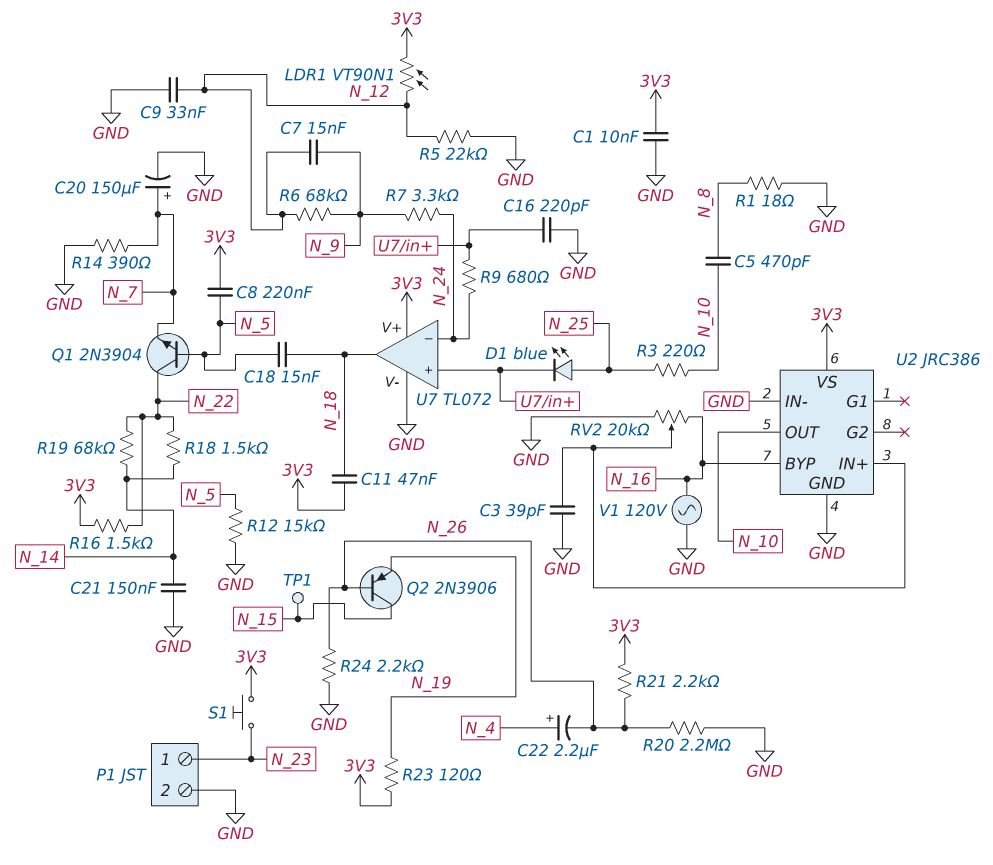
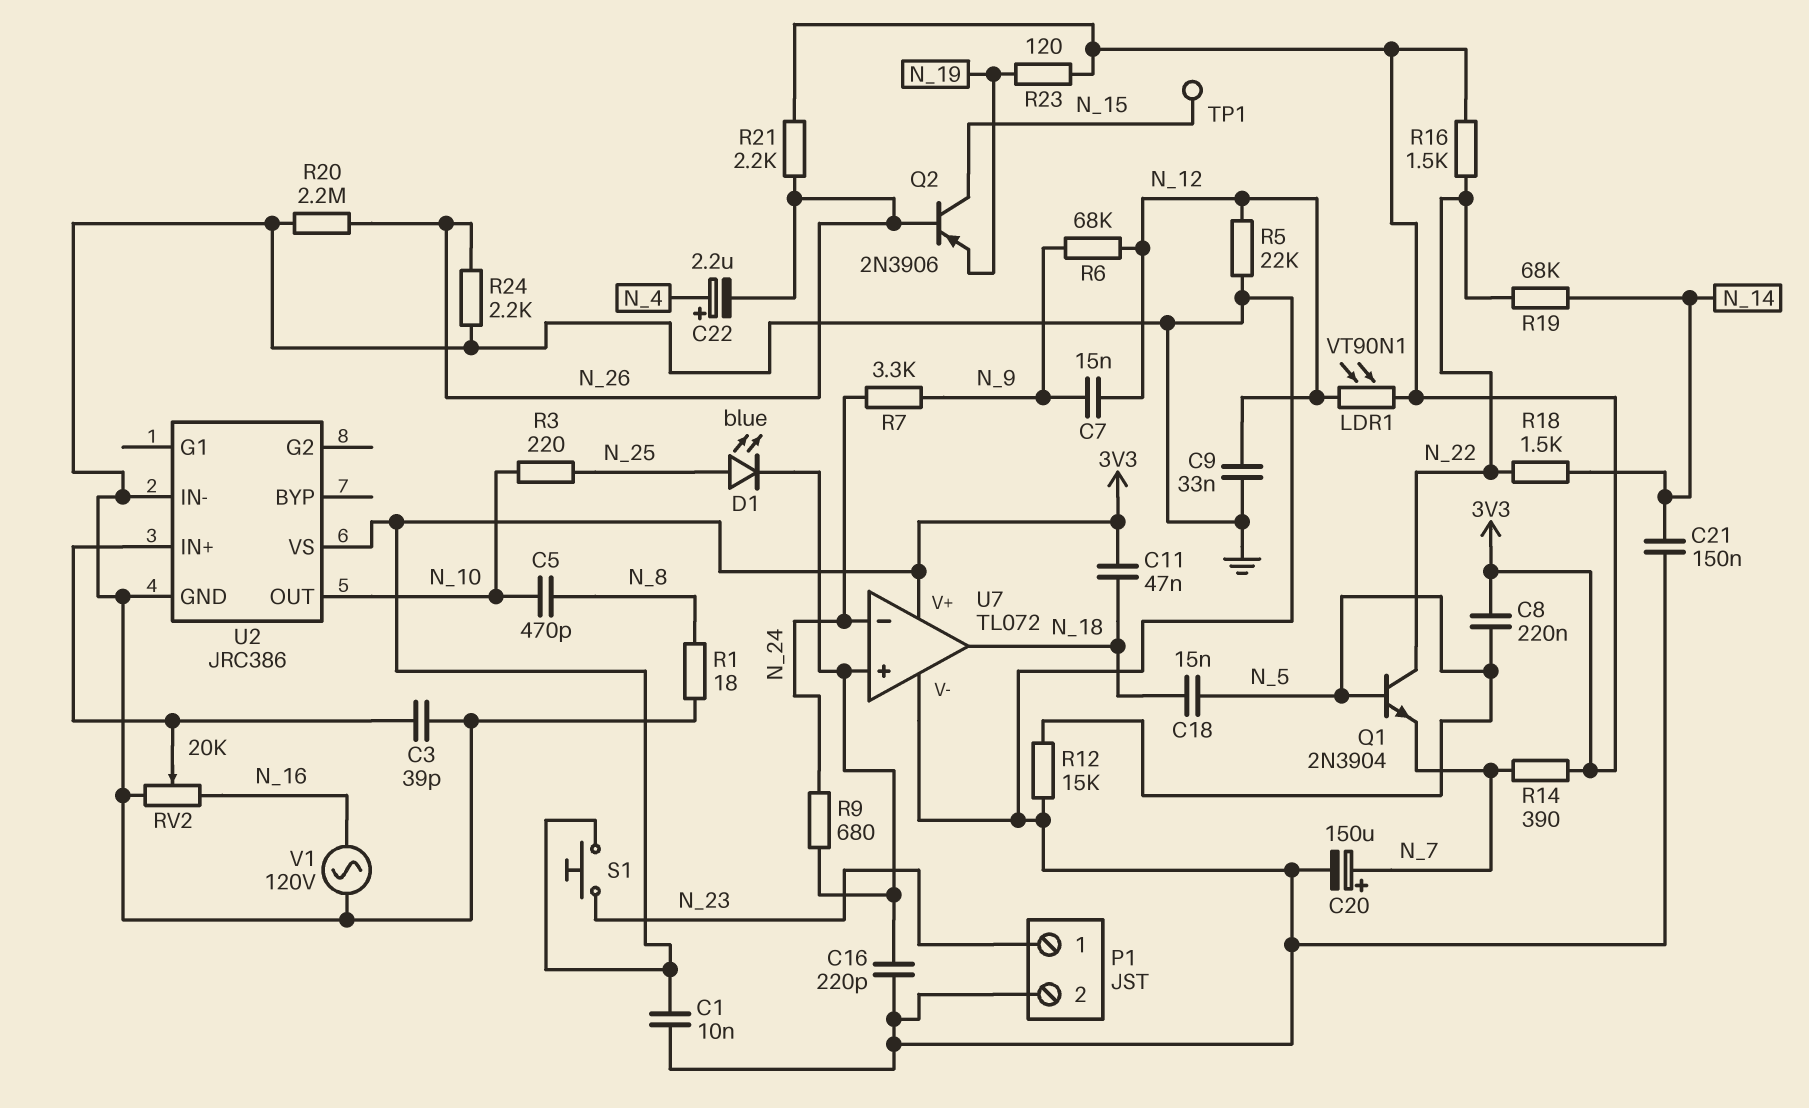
R14: 390 (GND, N_7) -> 390 (3V3, N_7)
U2 pin BYP: N_16 -> none

